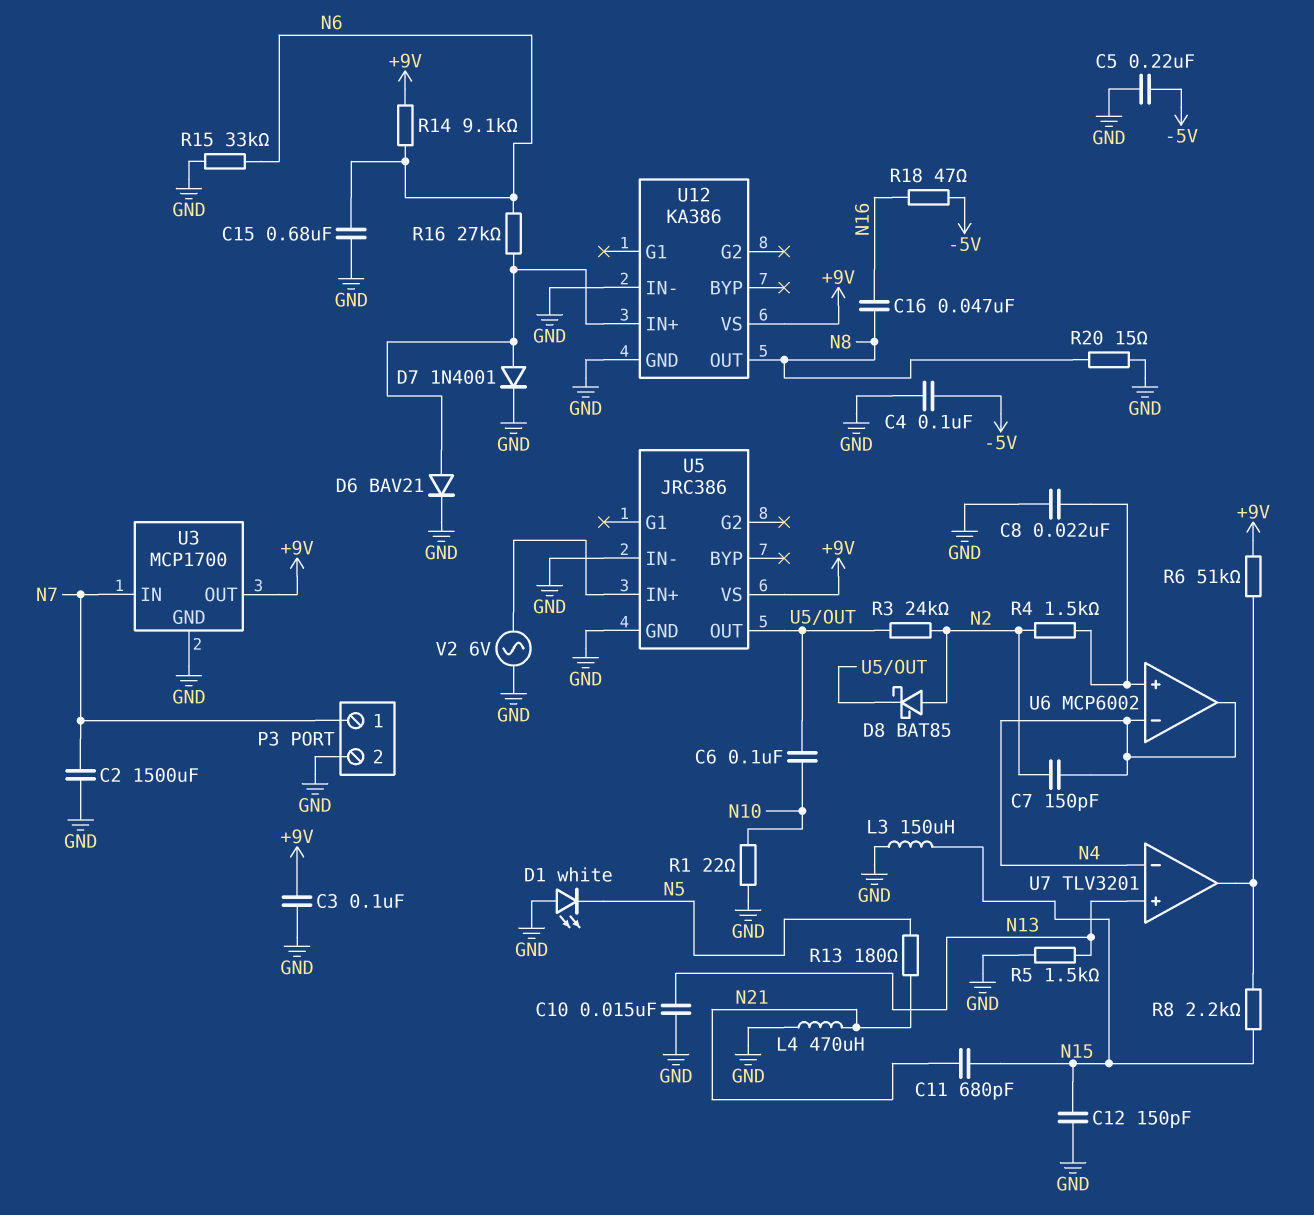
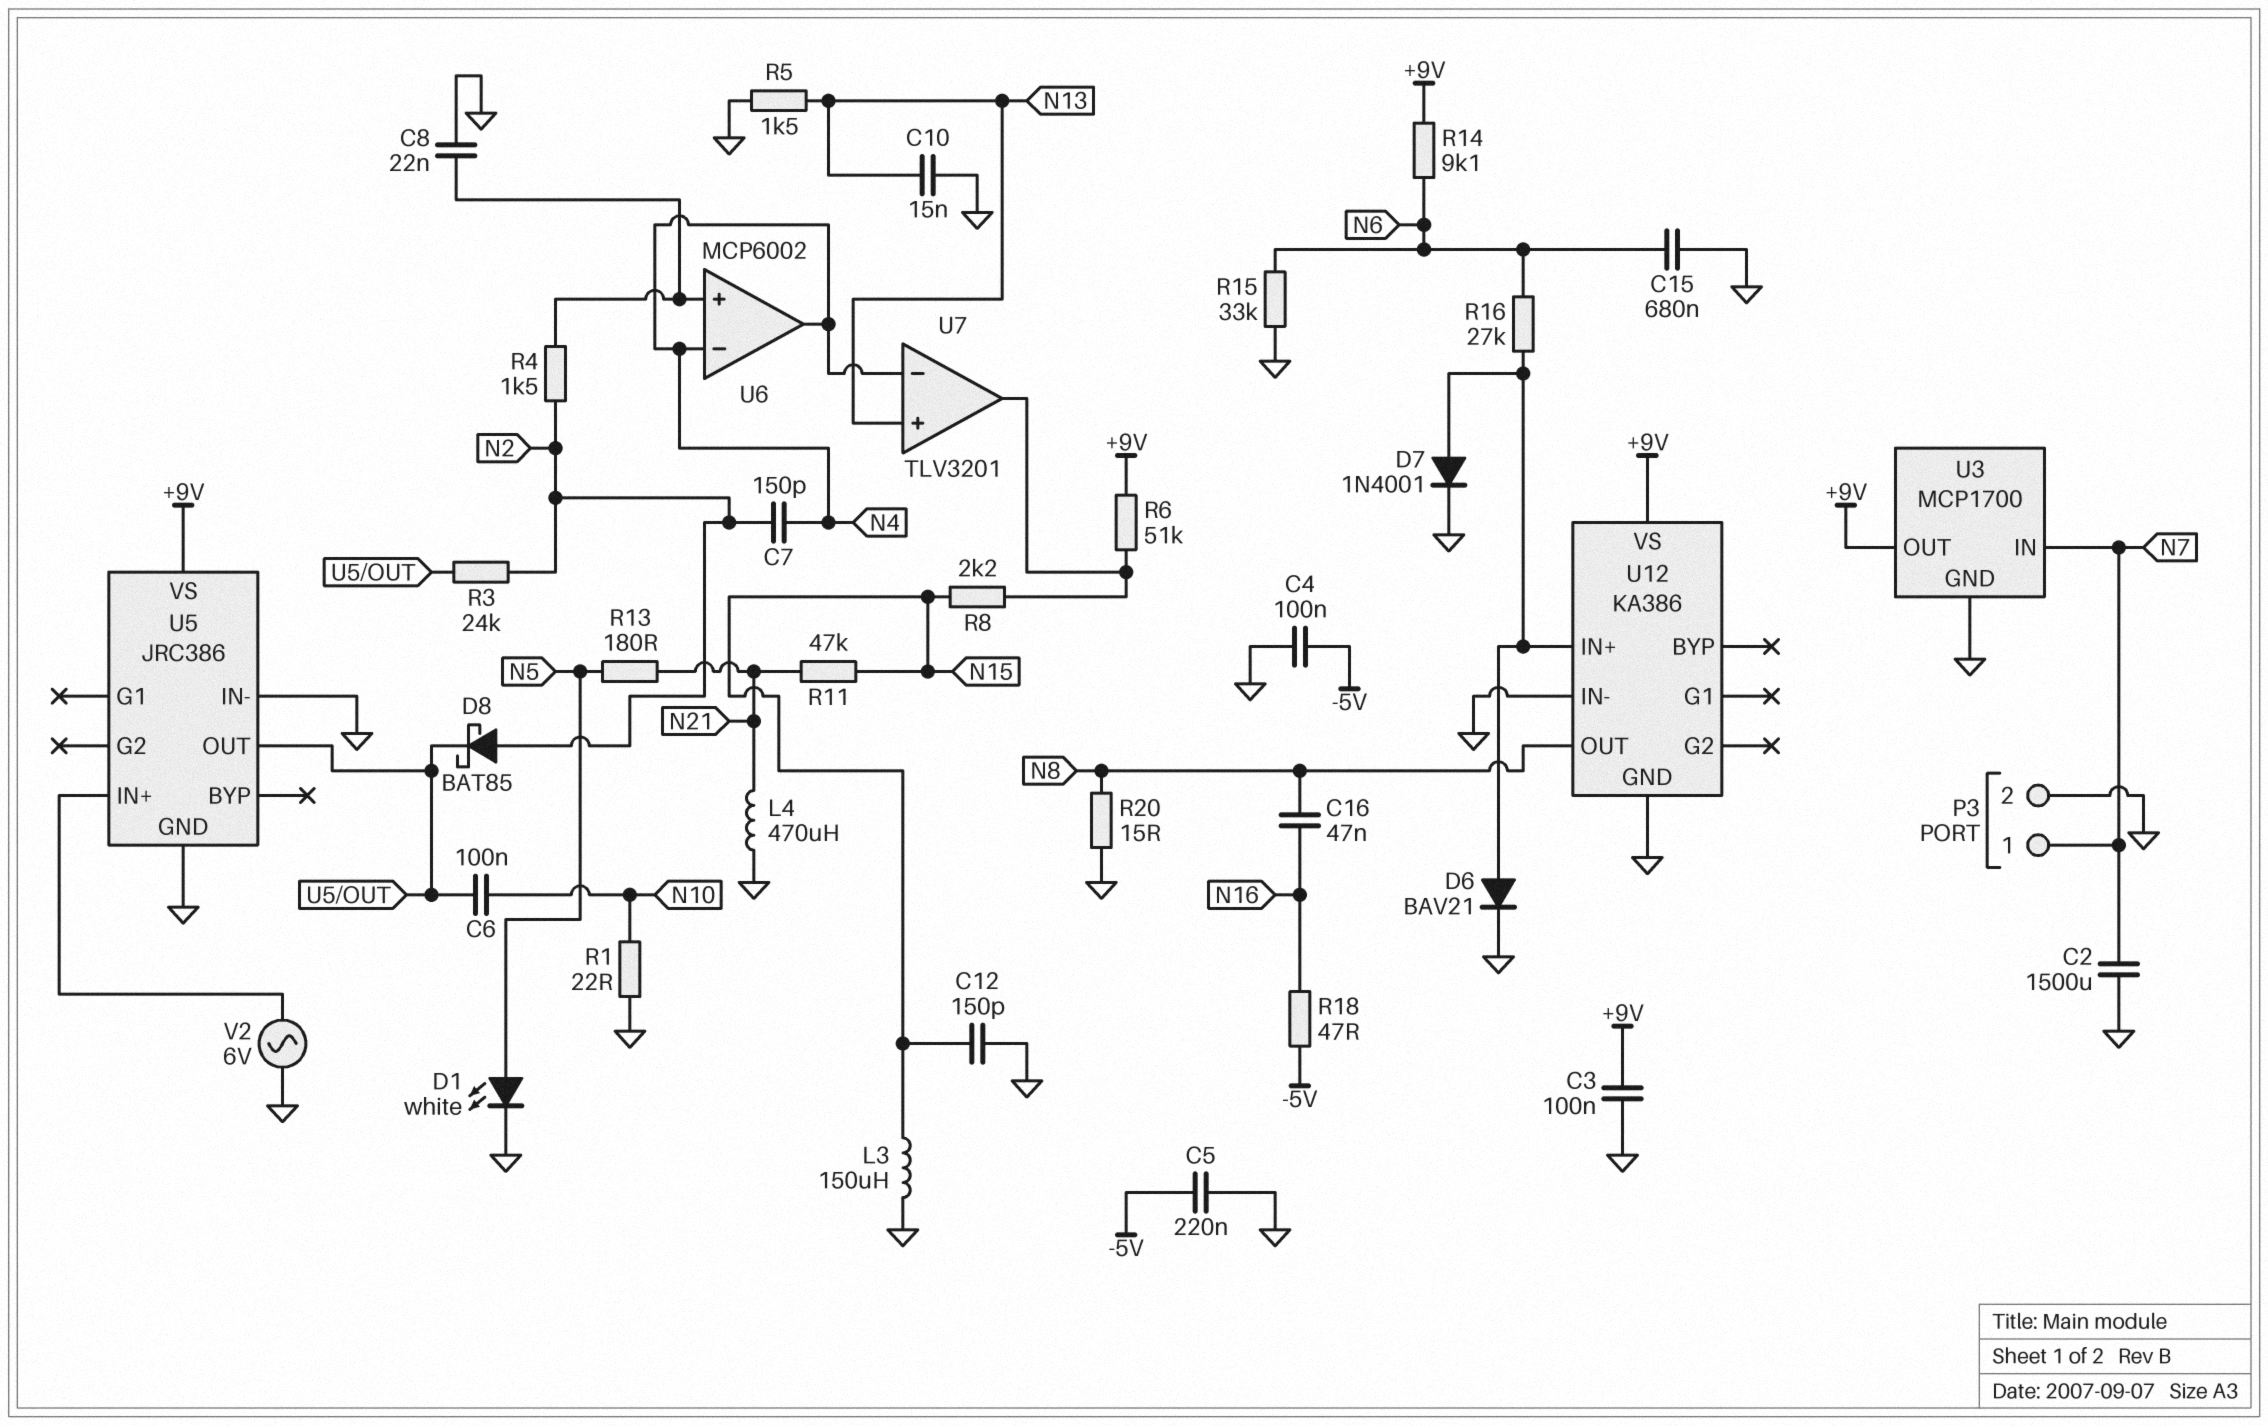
C11: 680pF (N15, N21) -> none
D1: LED white (A GND, K N5) -> LED white (A N5, K GND)
R11: none -> 47k (N15, N21)

